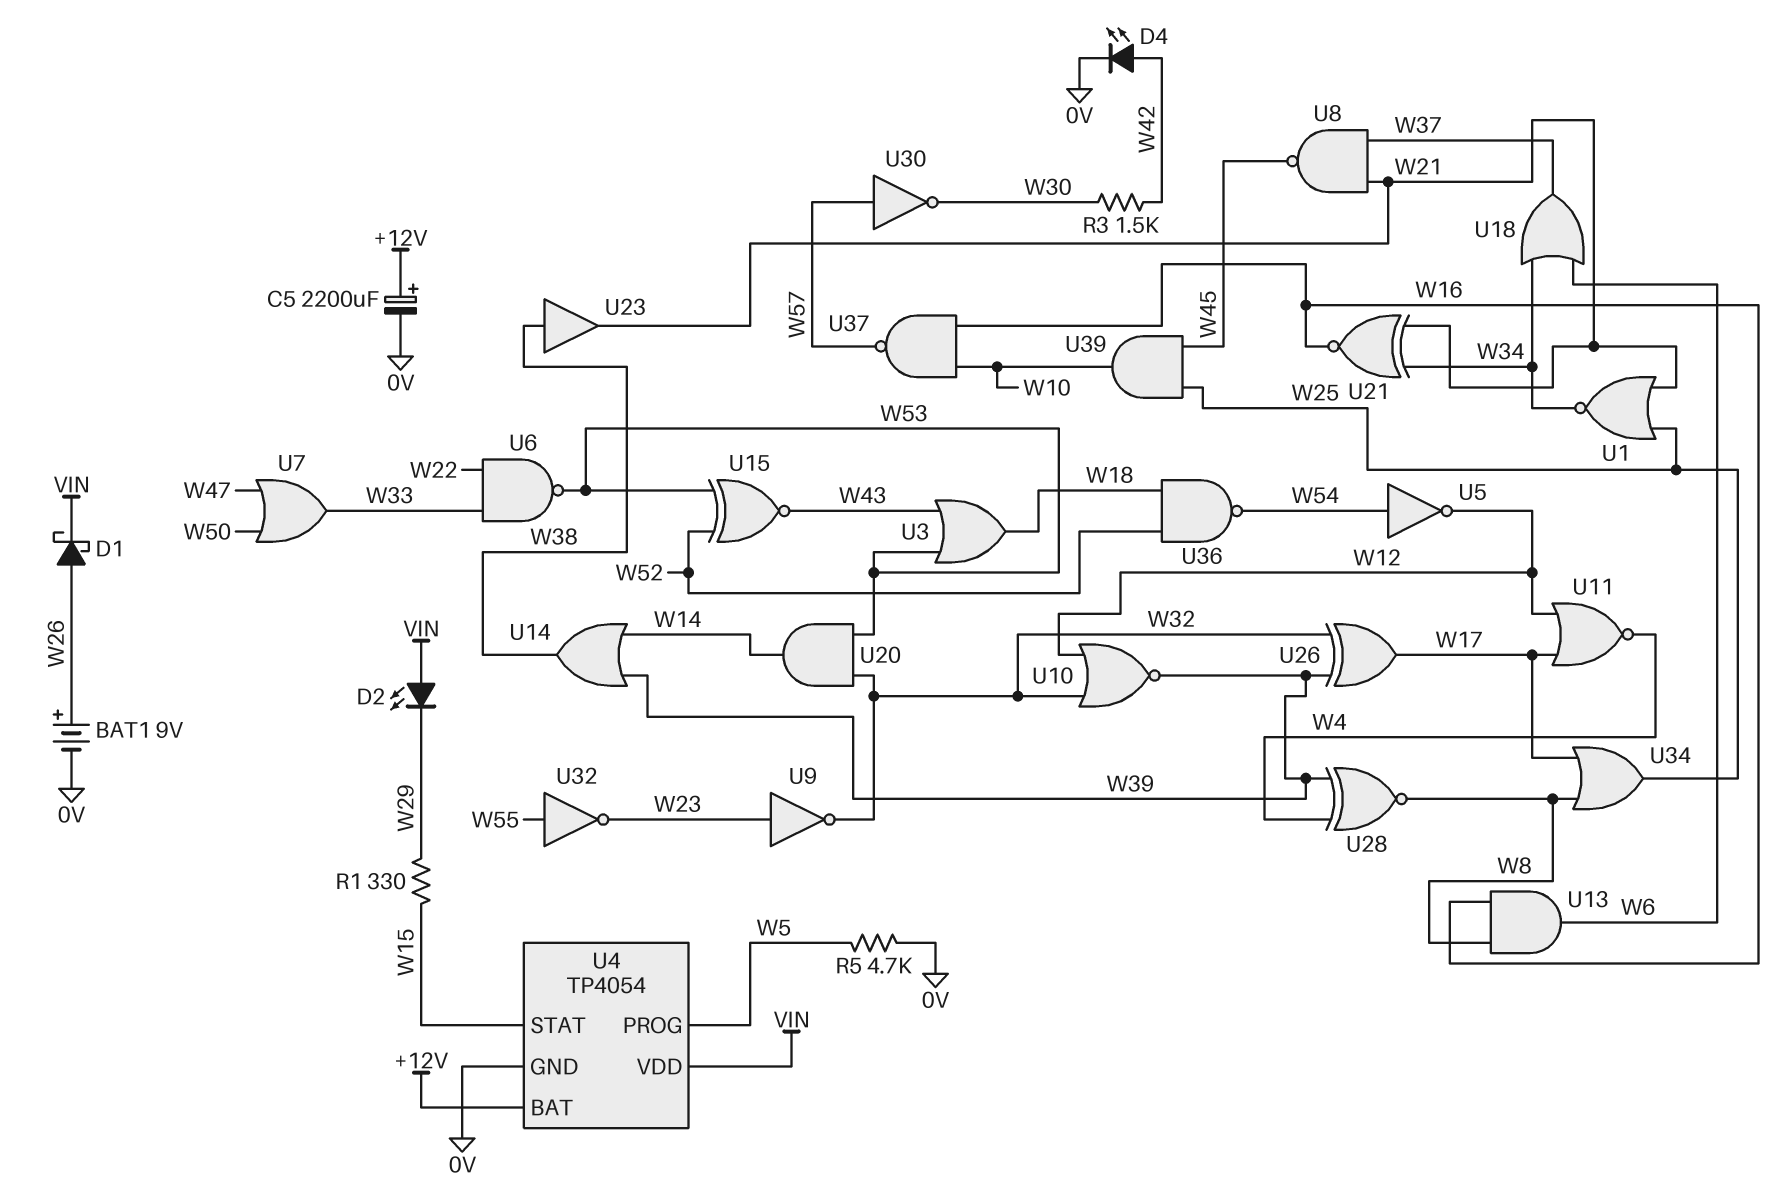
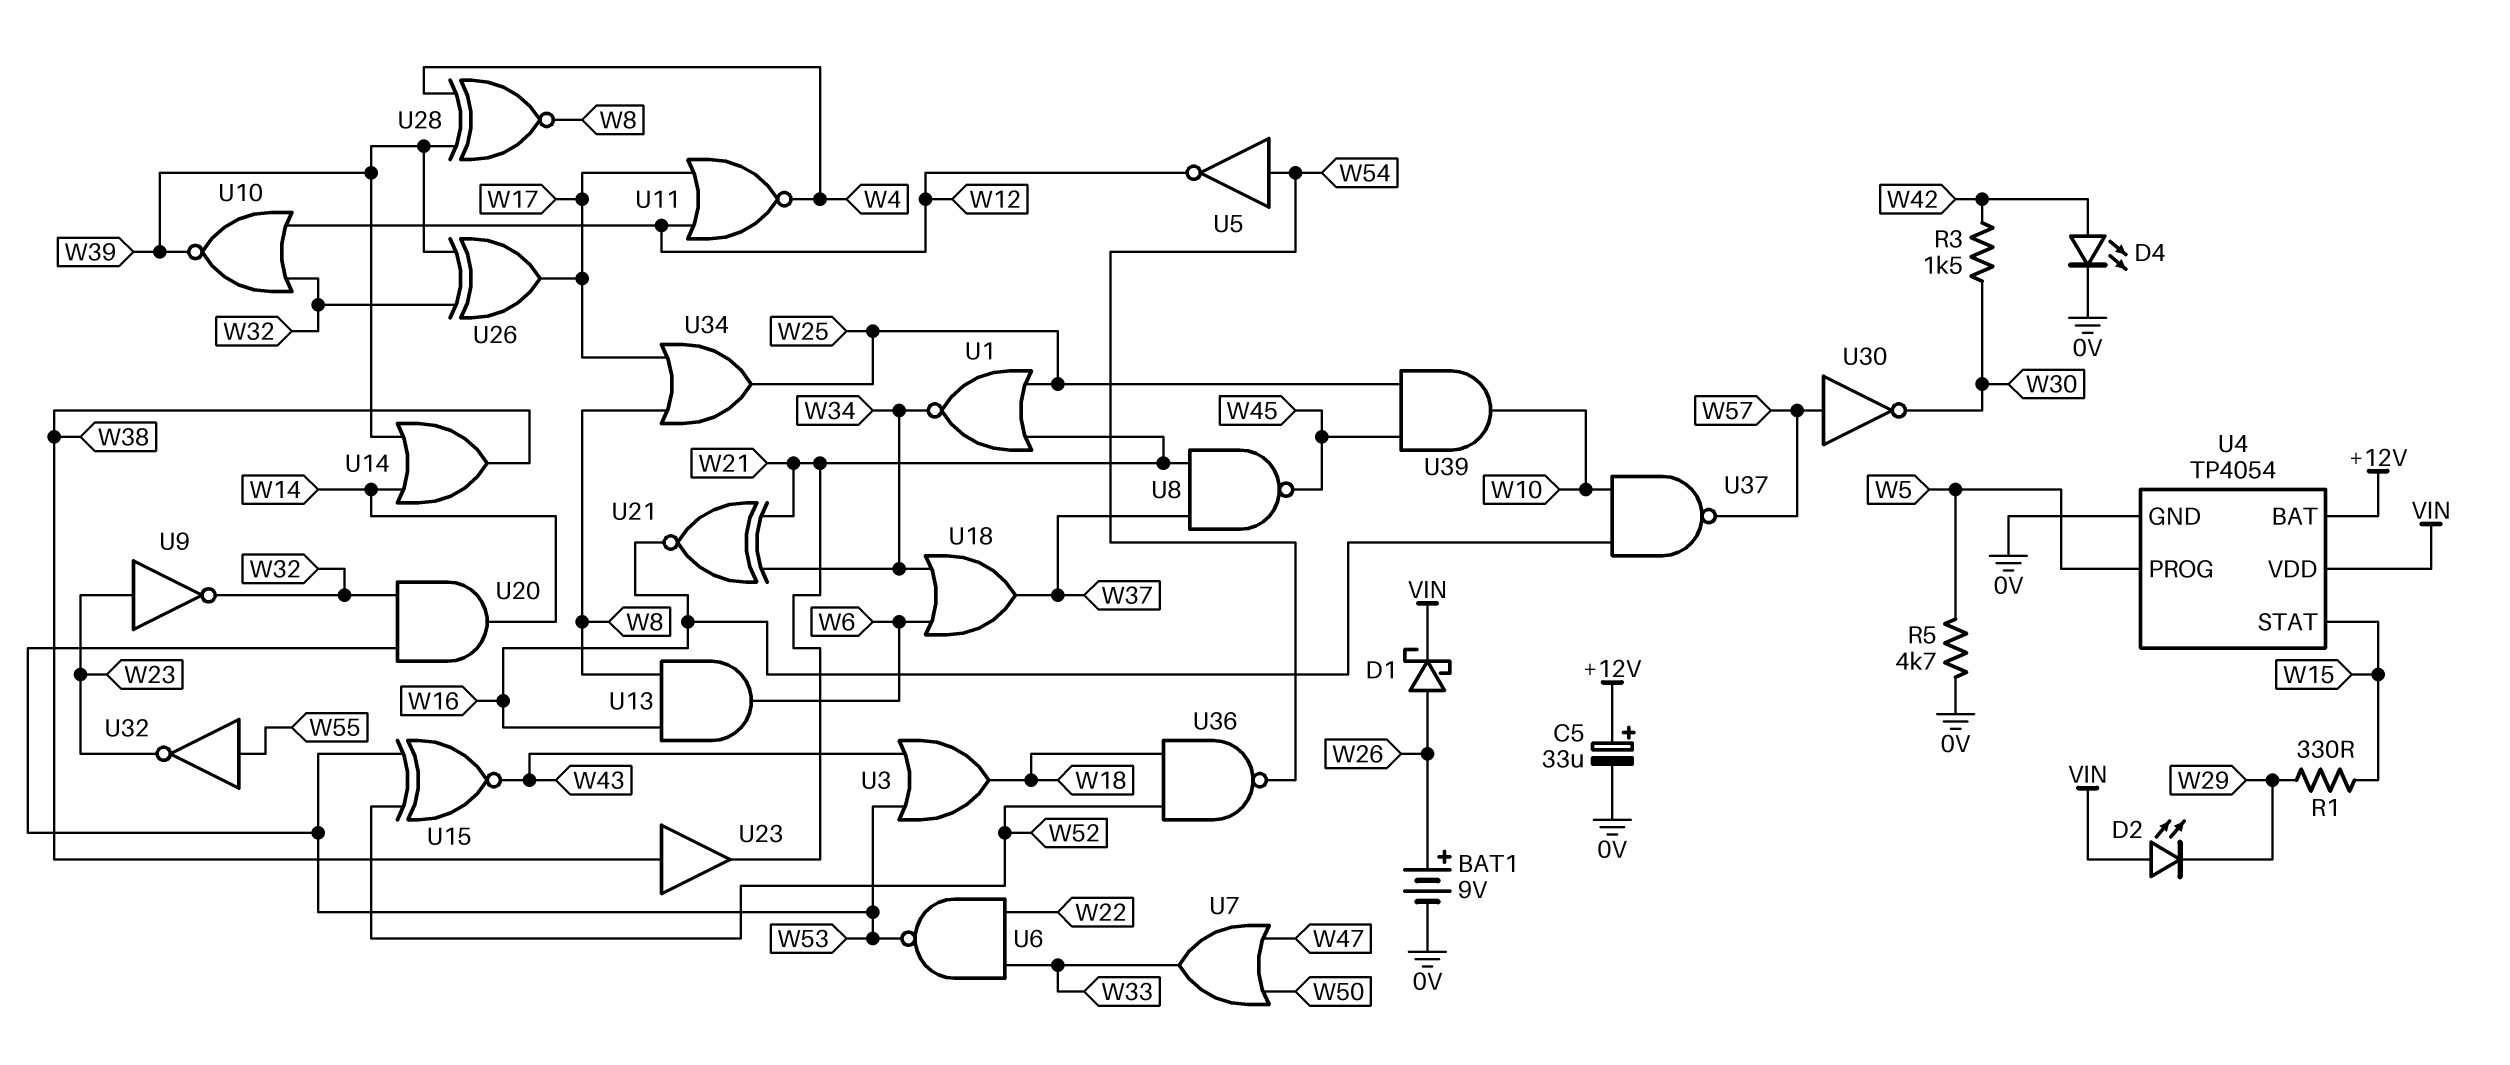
C5: 2200uF (plus +12V, minus 0V) -> 33uF (plus +12V, minus 0V)

